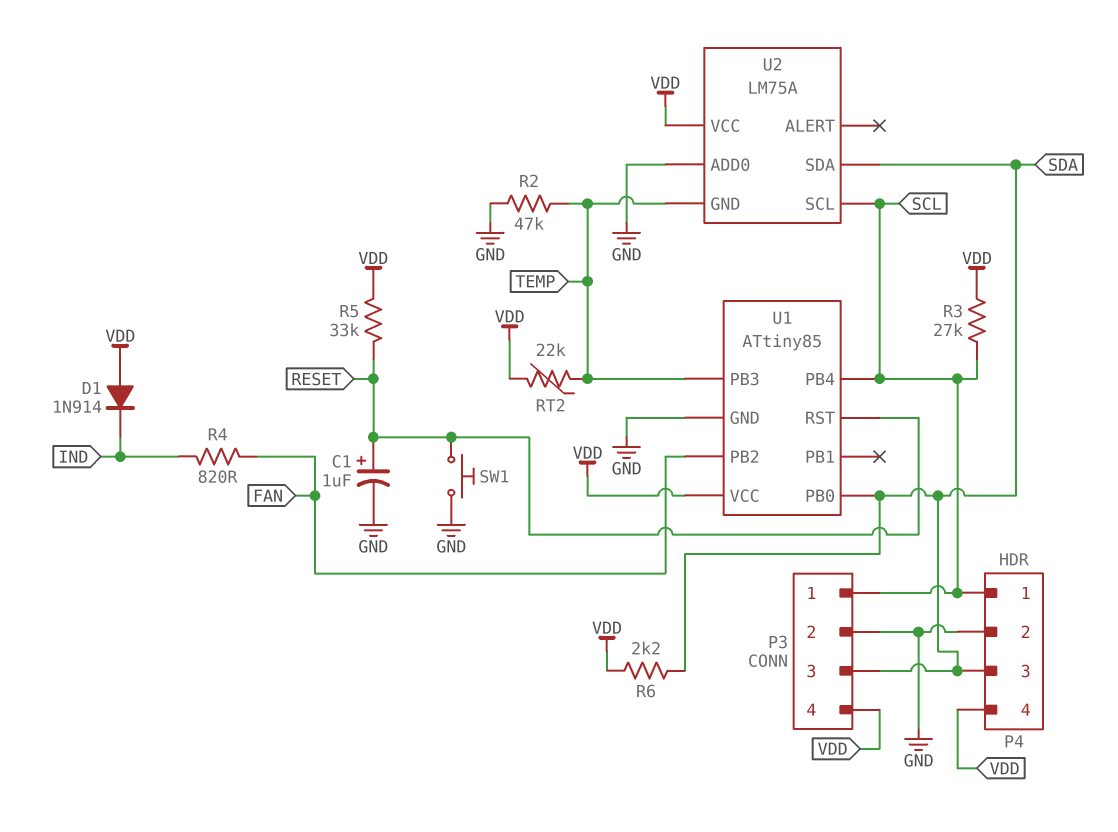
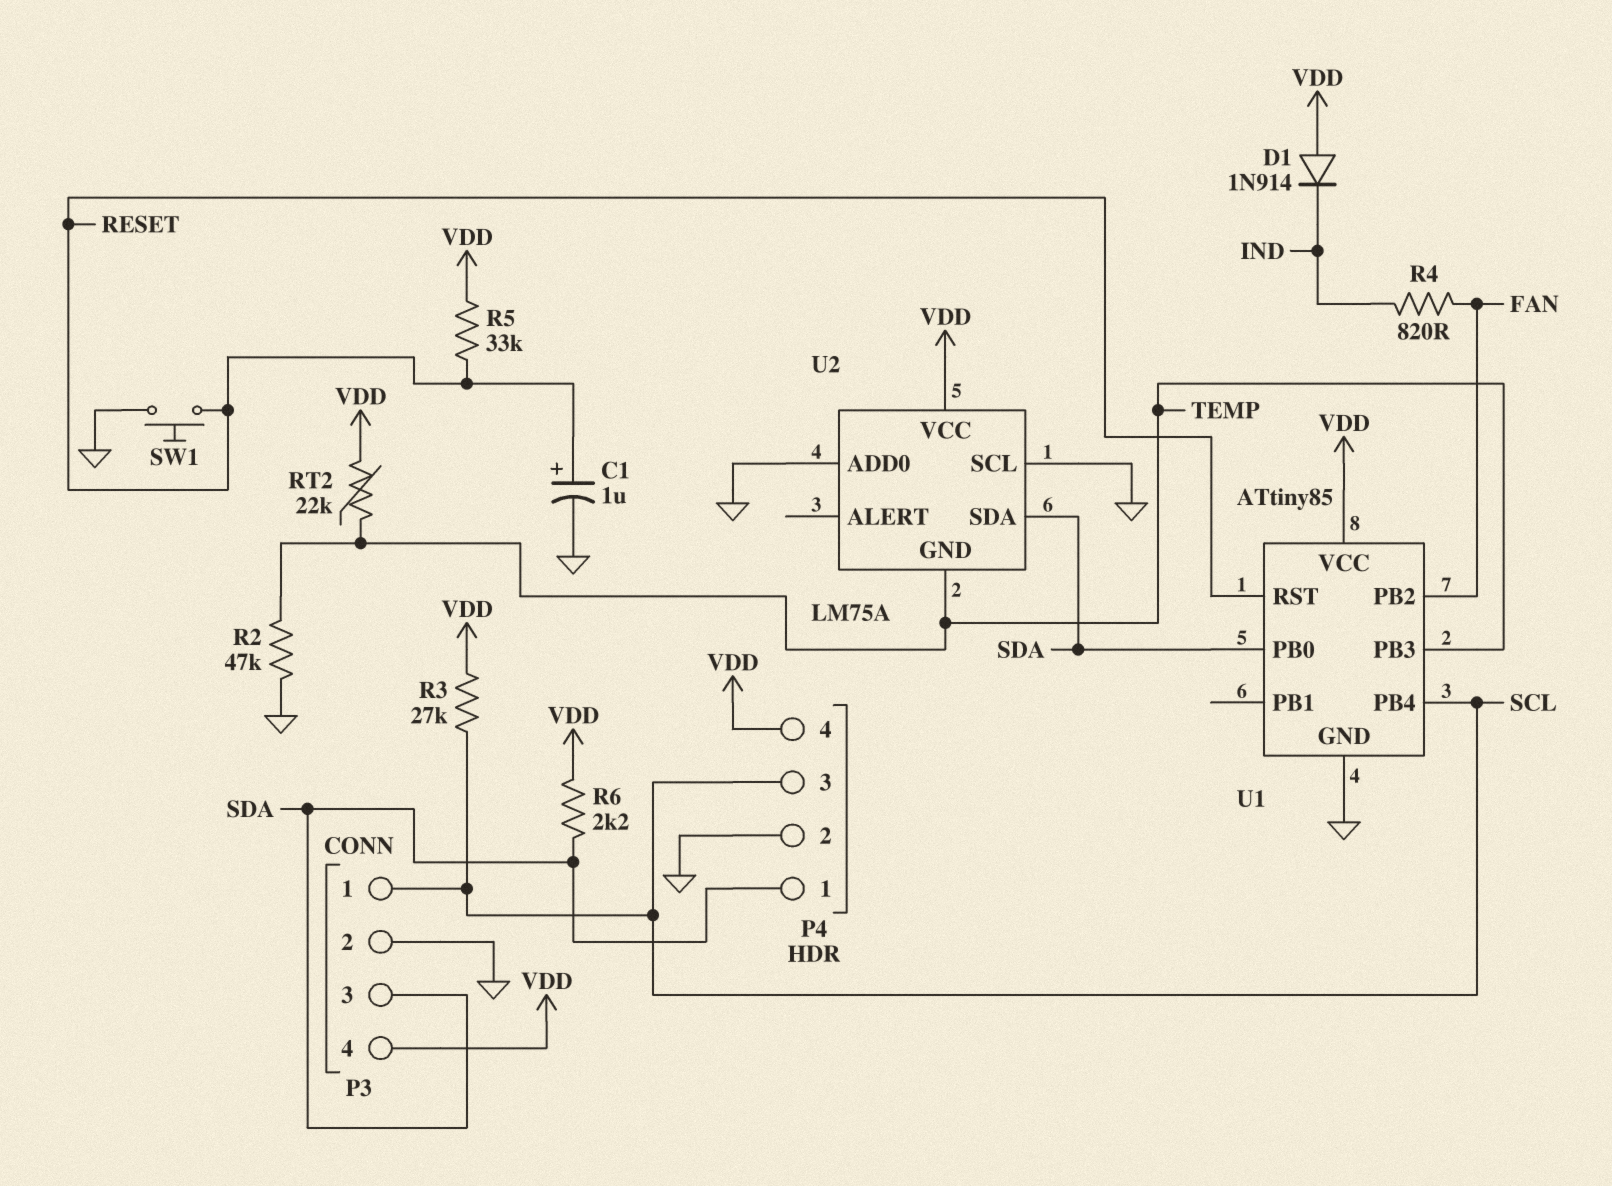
P4 pin 1: SCL -> SDA
P4 pin 3: SDA -> SCL
U2 pin SCL: SCL -> GND

